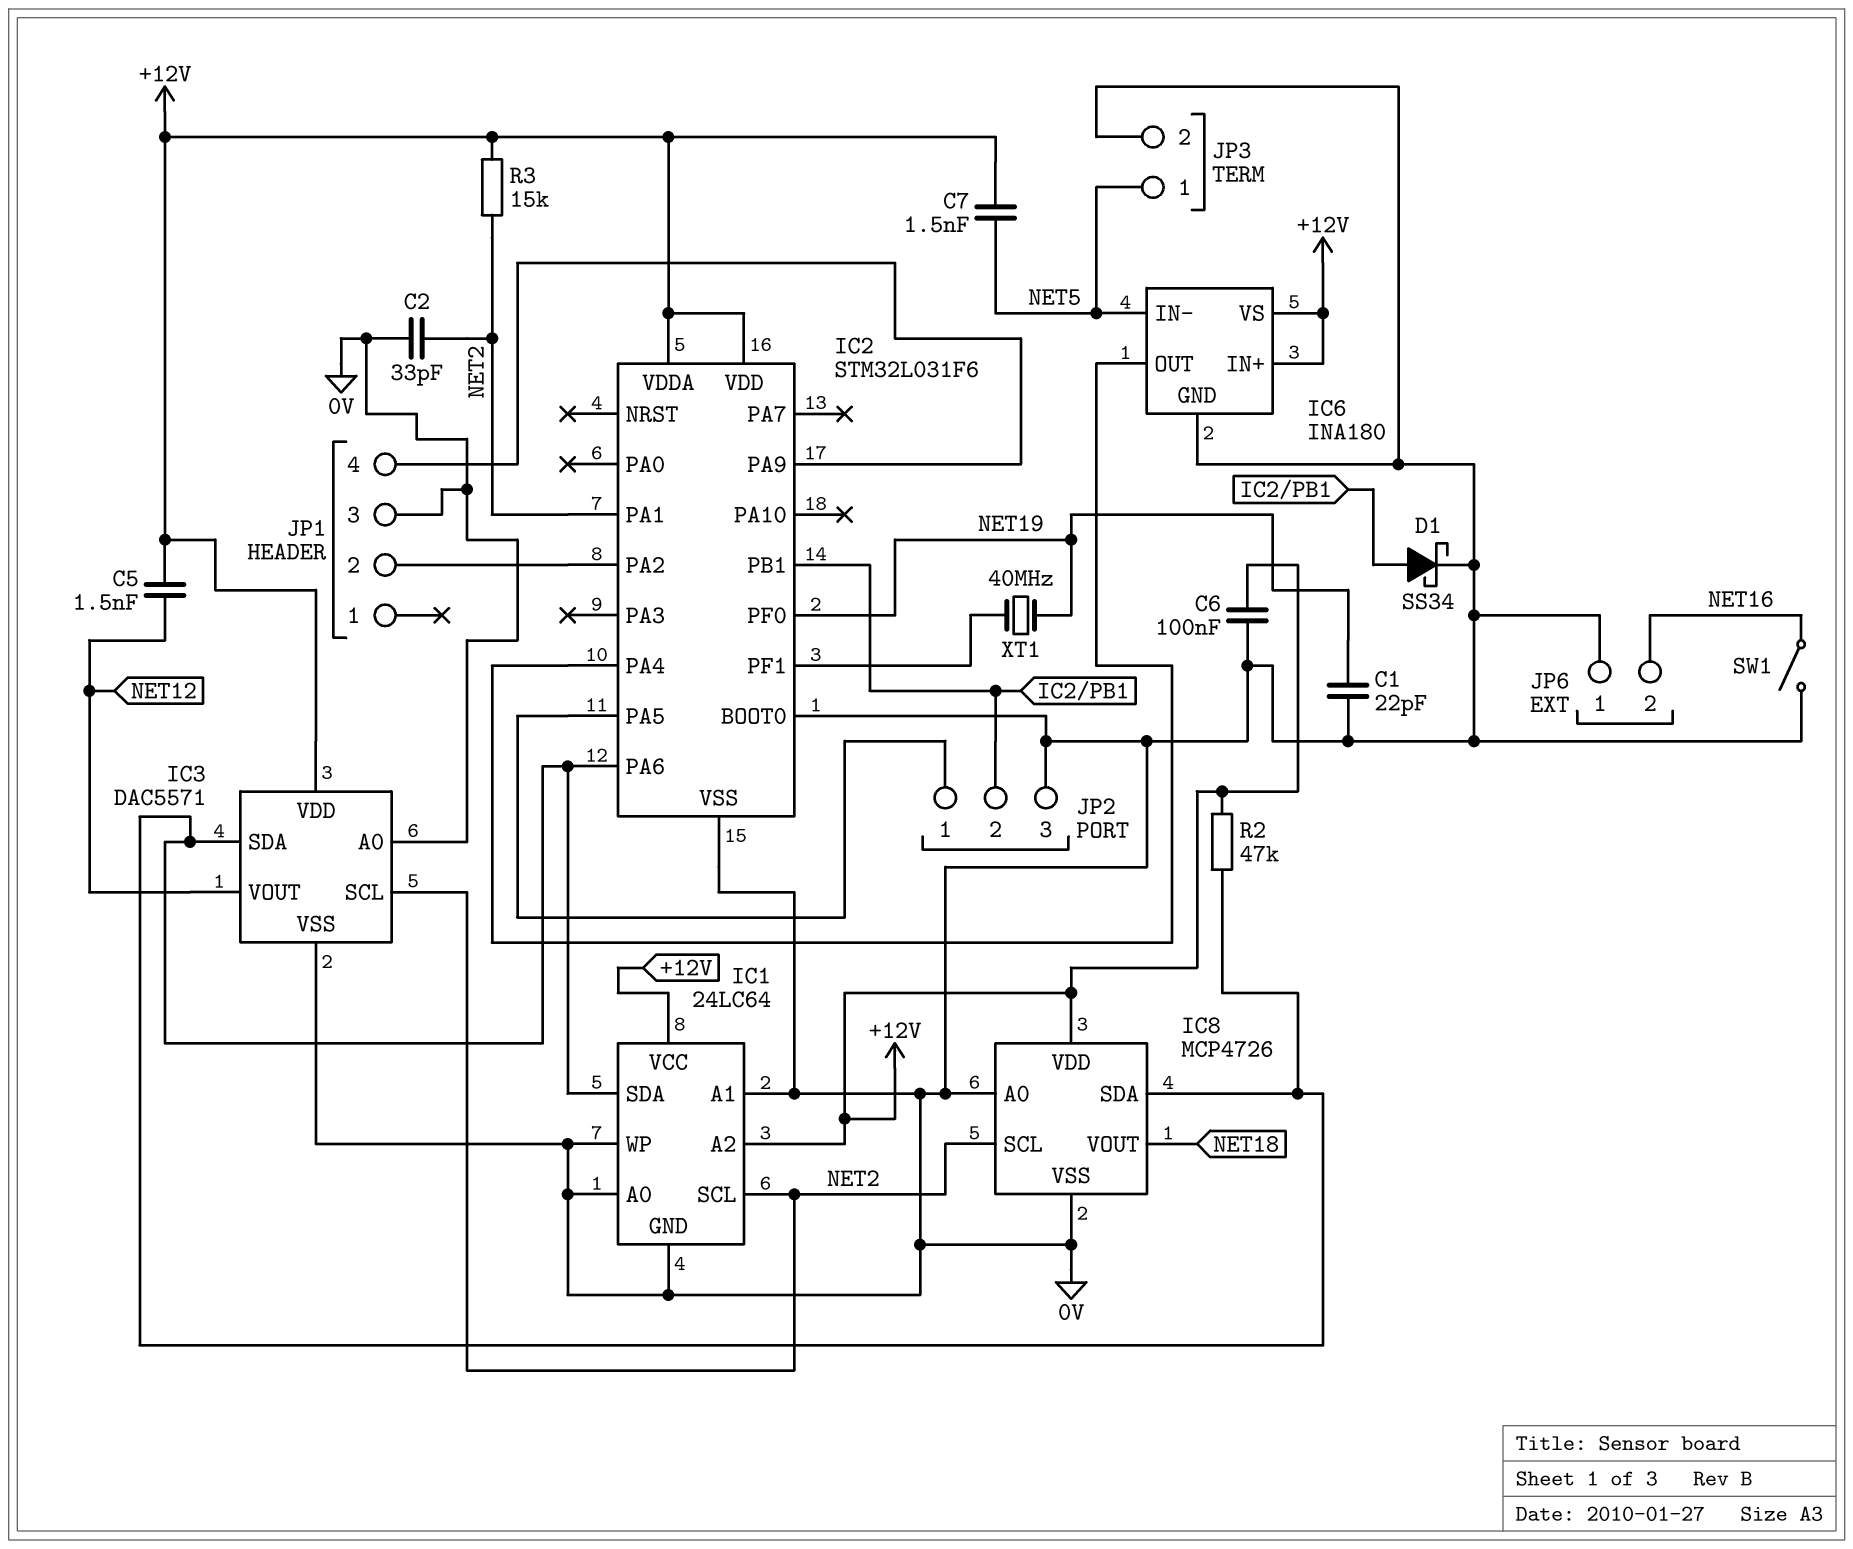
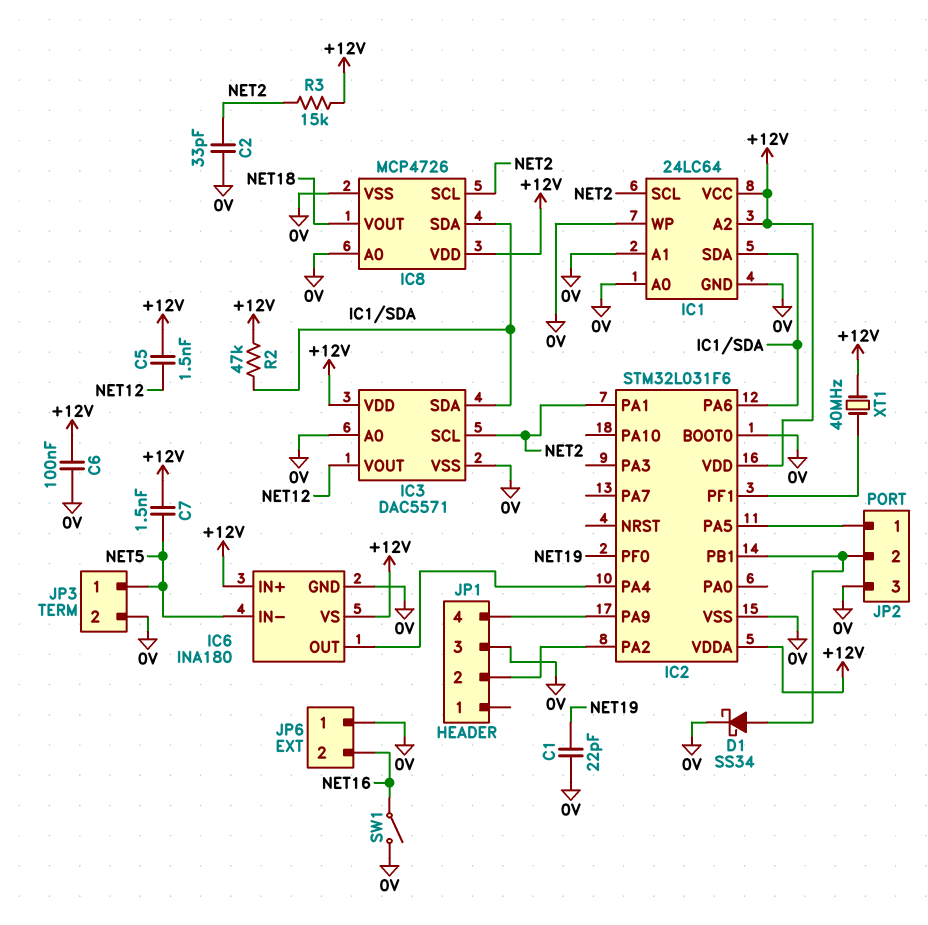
XT1: 40MHz (IC2/PF1, NET19) -> 40MHz (+12V, IC2/PF1)

